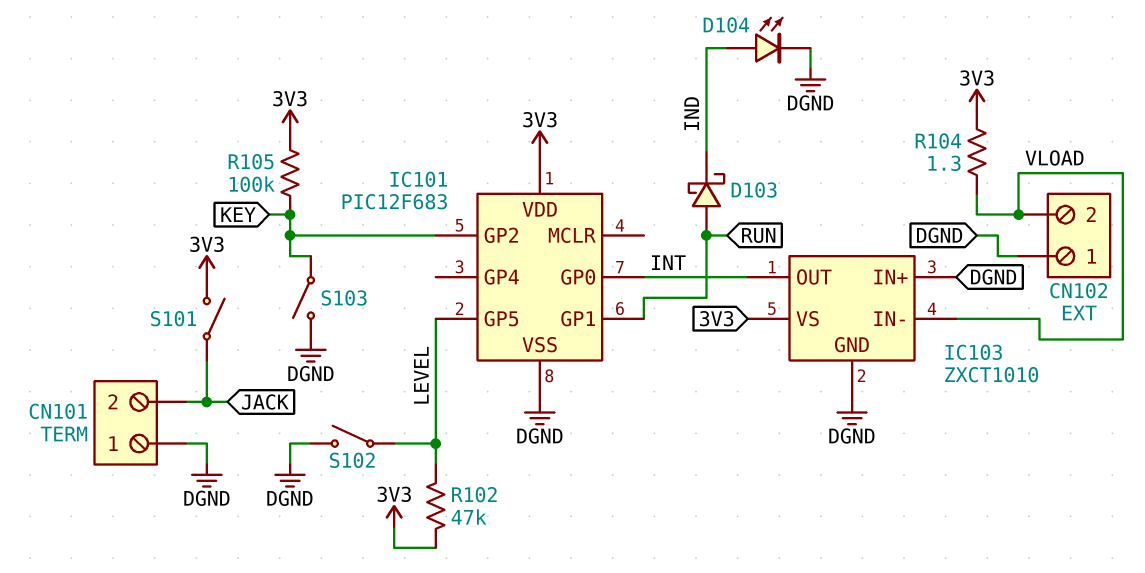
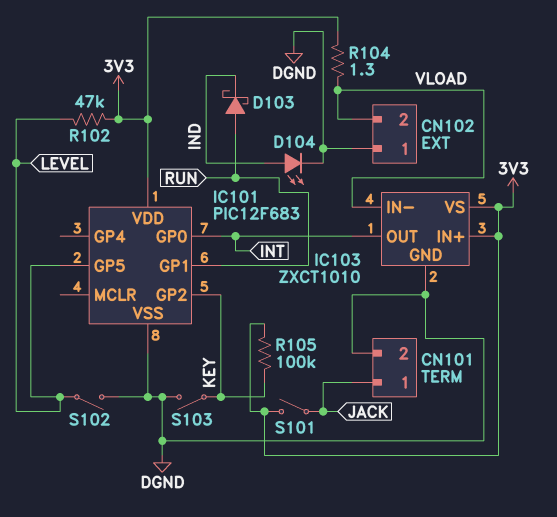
CN101 pin 1: DGND -> JACK
CN101 pin 2: JACK -> DGND
IC103 pin IN+: DGND -> 3V3

